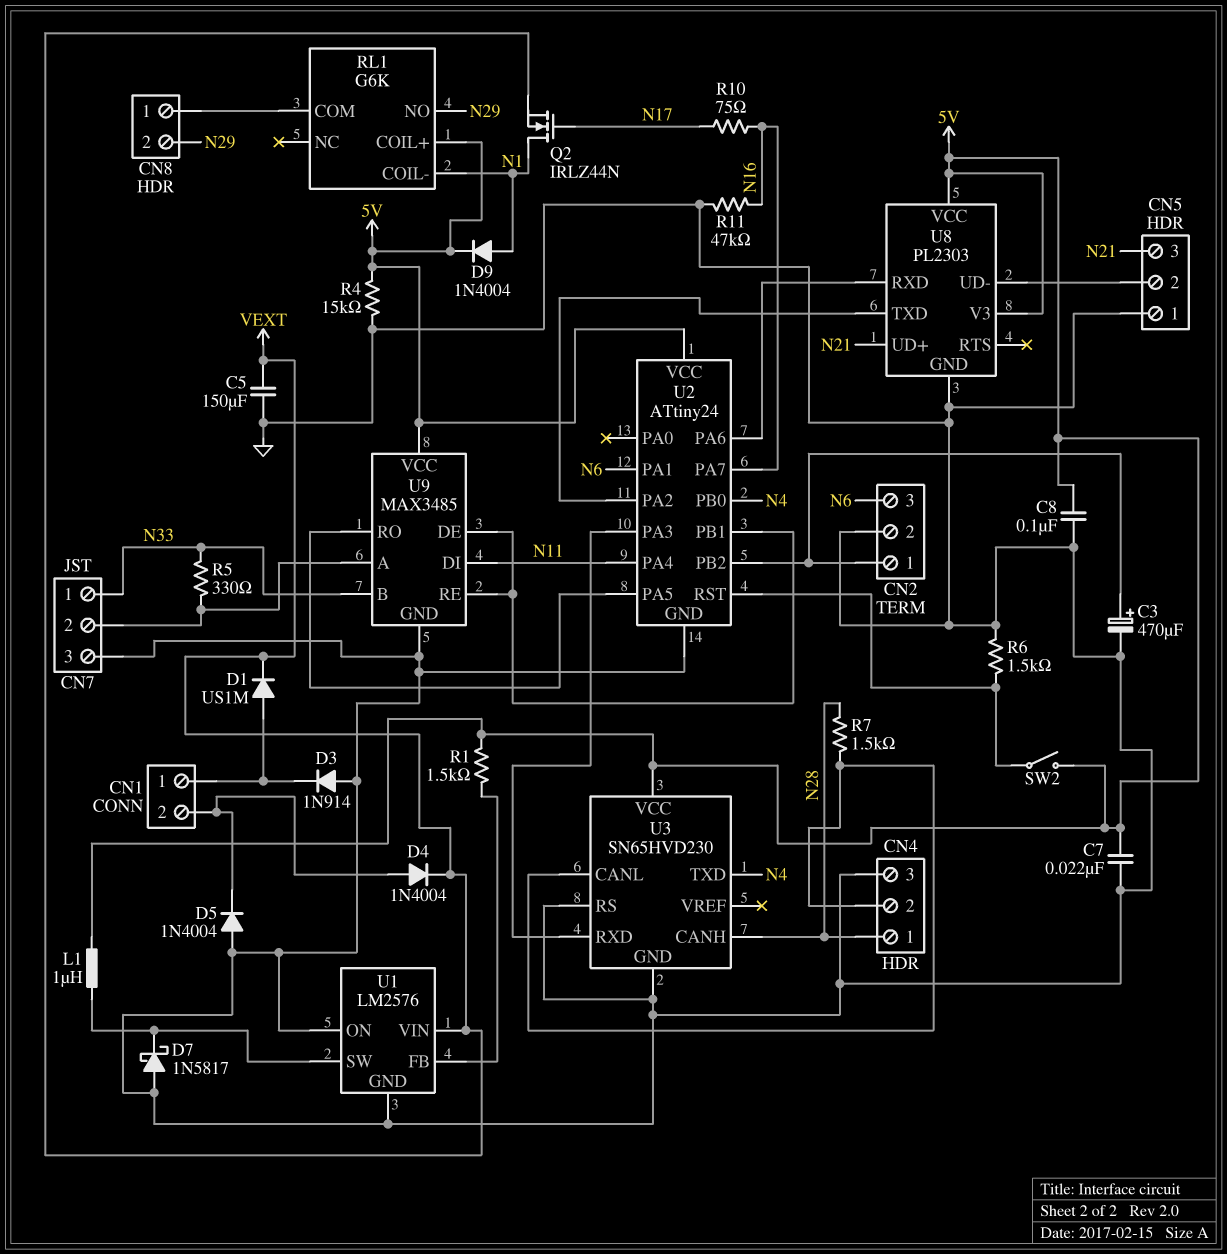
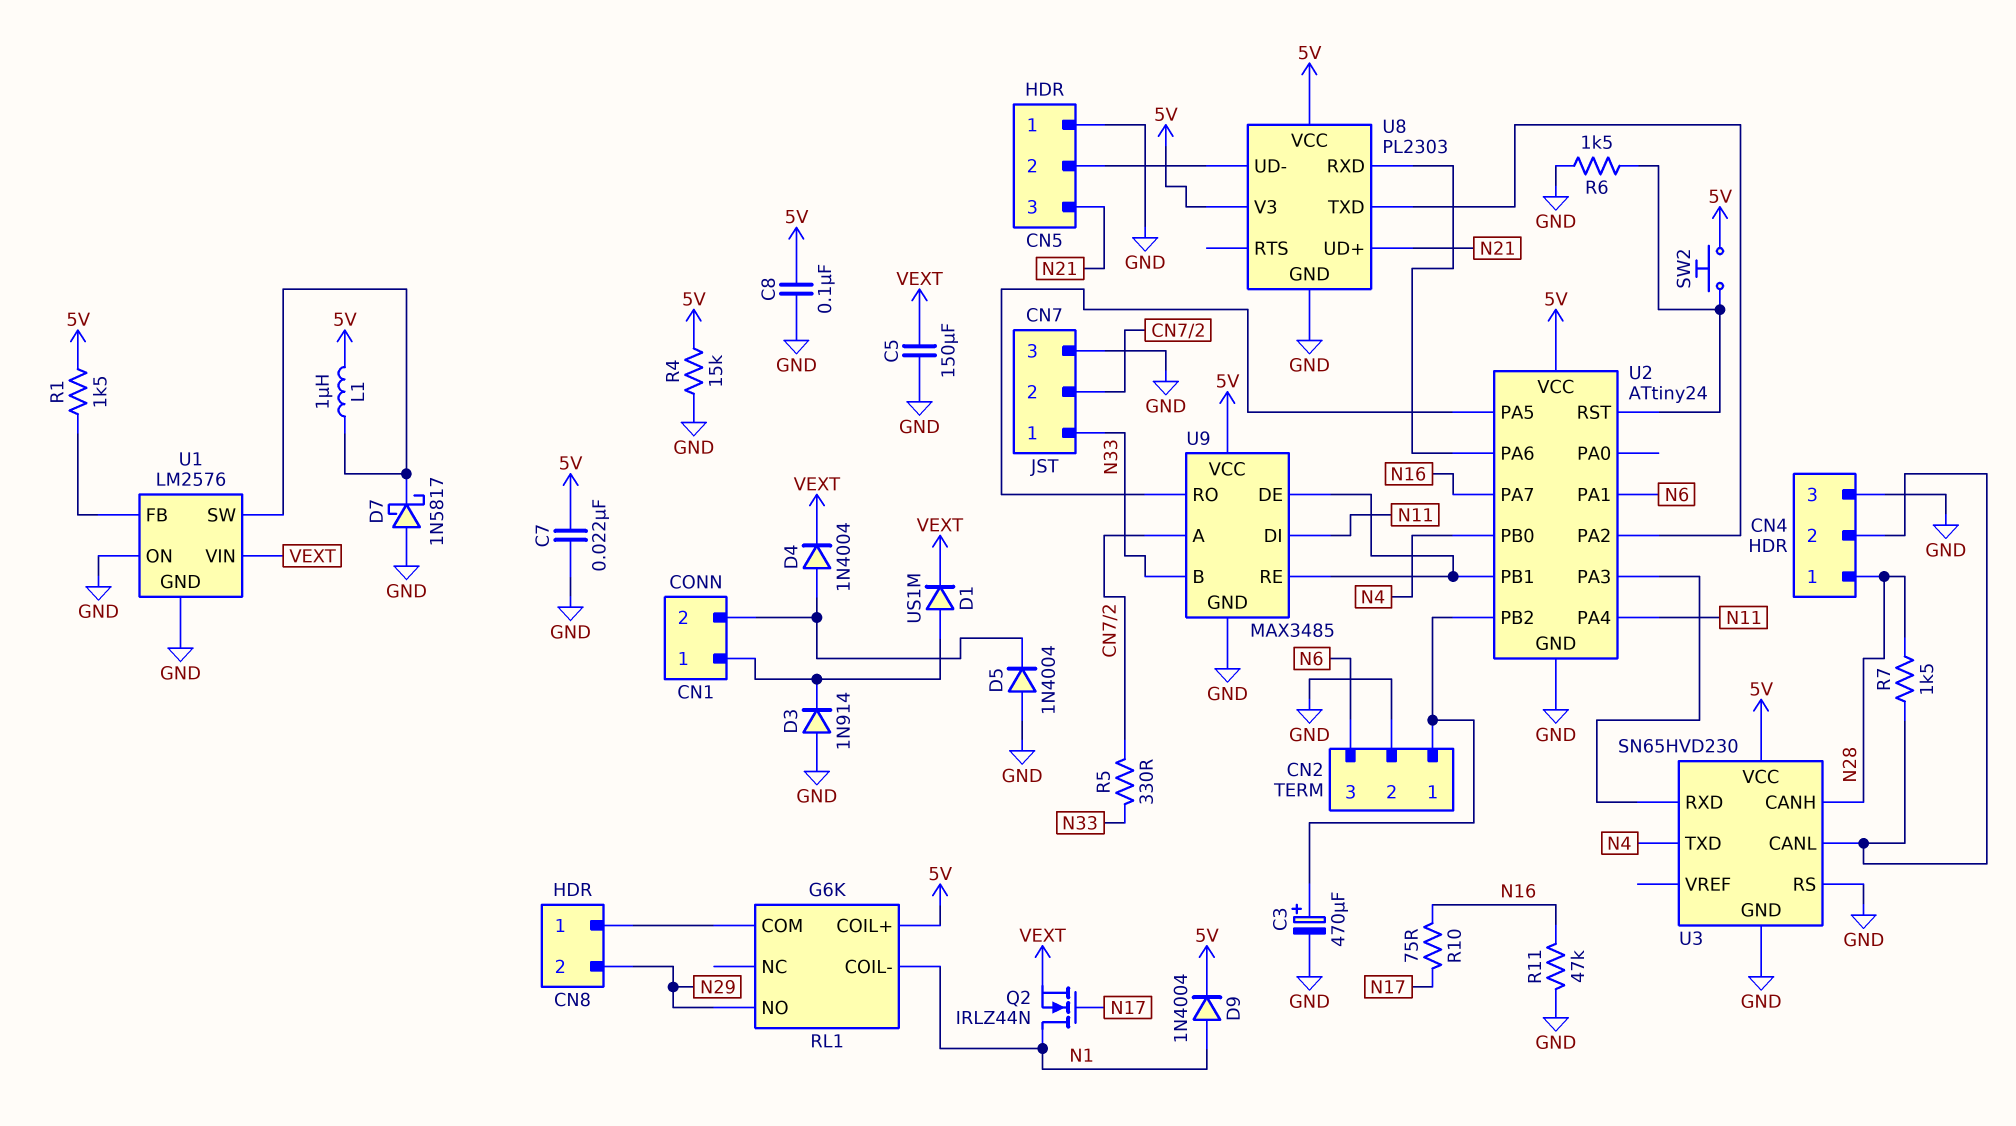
SW2: switch (5V, U2/RST) -> button (5V, U2/RST)

